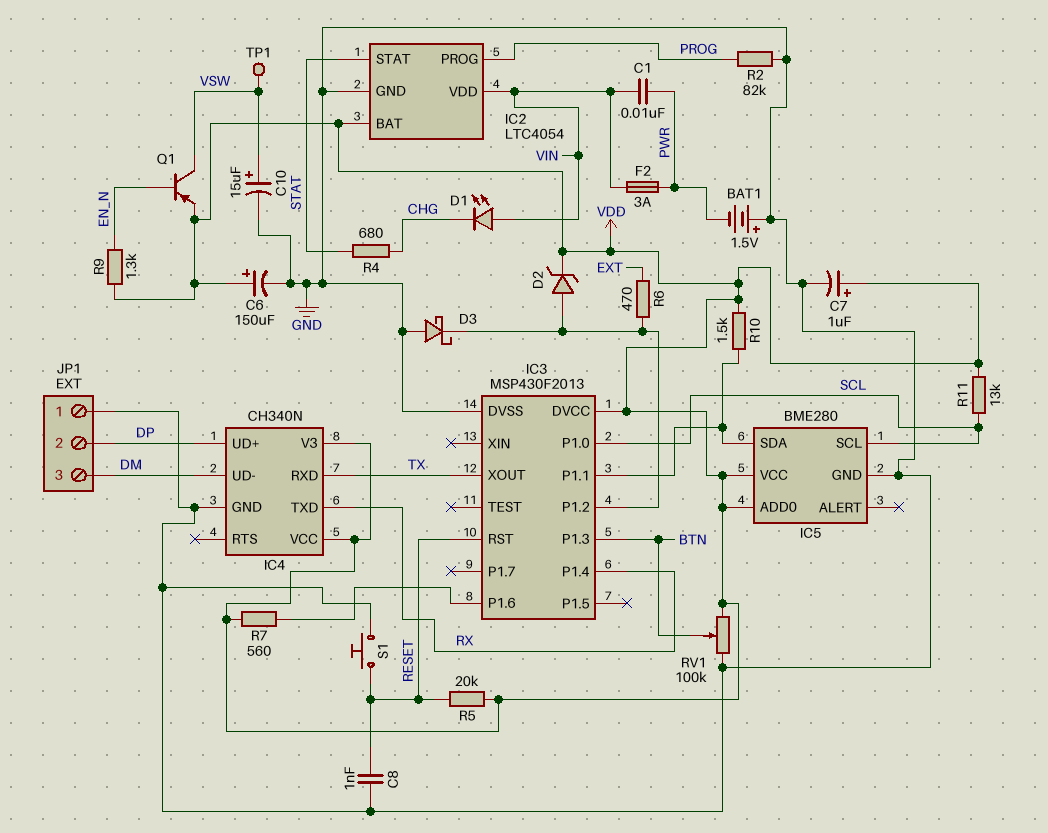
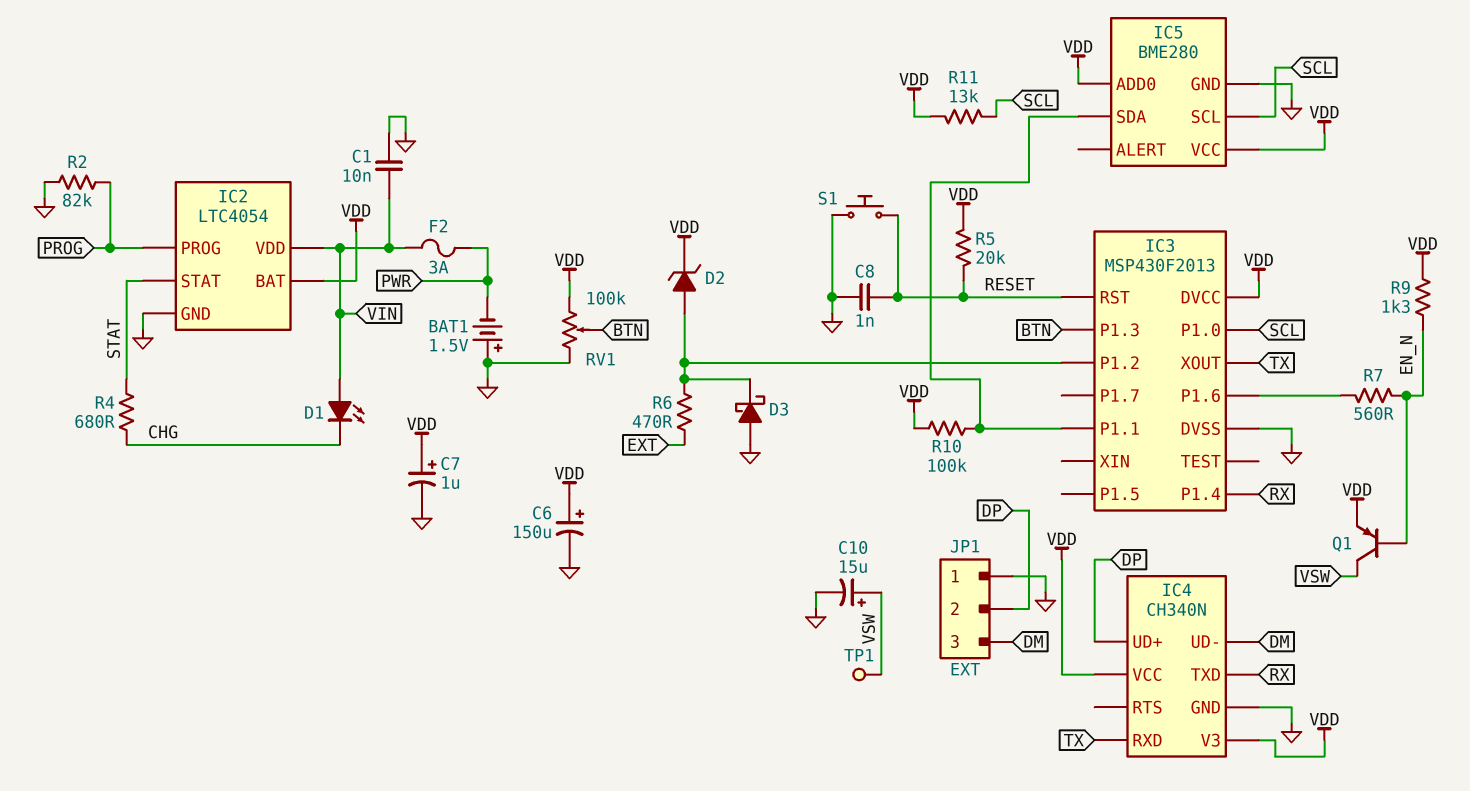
C1: 10nF (PWR, VIN) -> 10nF (GND, VIN)
R7: 560 (IC3/P1.6, VDD) -> 560 (EN_N, IC3/P1.6)
R10: 1.5k (IC3/P1.1, VDD) -> 100k (IC3/P1.1, VDD)

